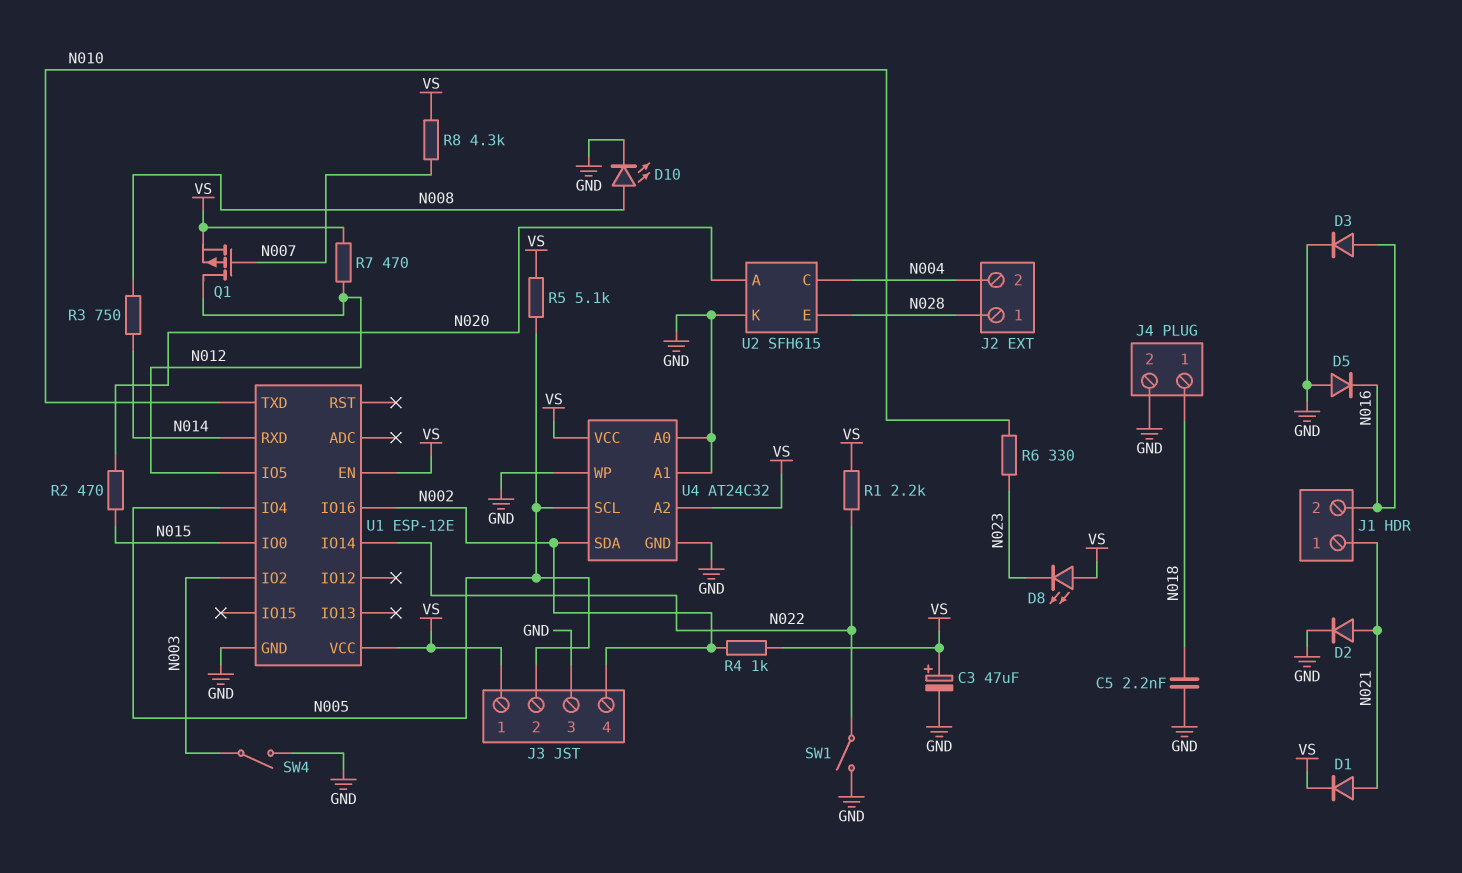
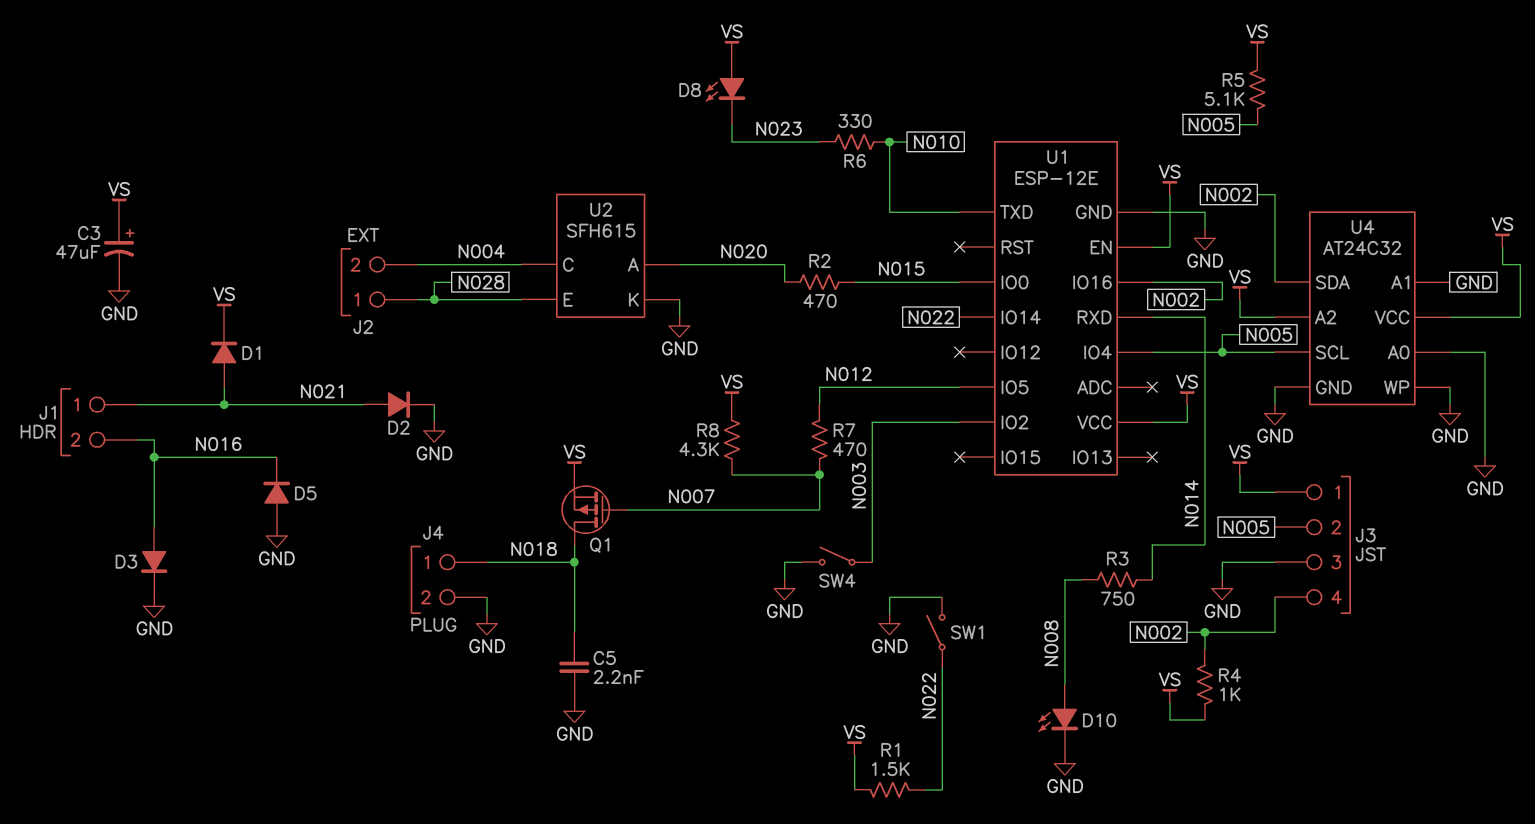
Q1: PMOS (G N007, D N012, S VS) -> PMOS (G N007, D N018, S VS)
R1: 2.2k (N022, VS) -> 1.5k (N022, VS)
R7: 470 (N012, VS) -> 470 (N007, N012)

